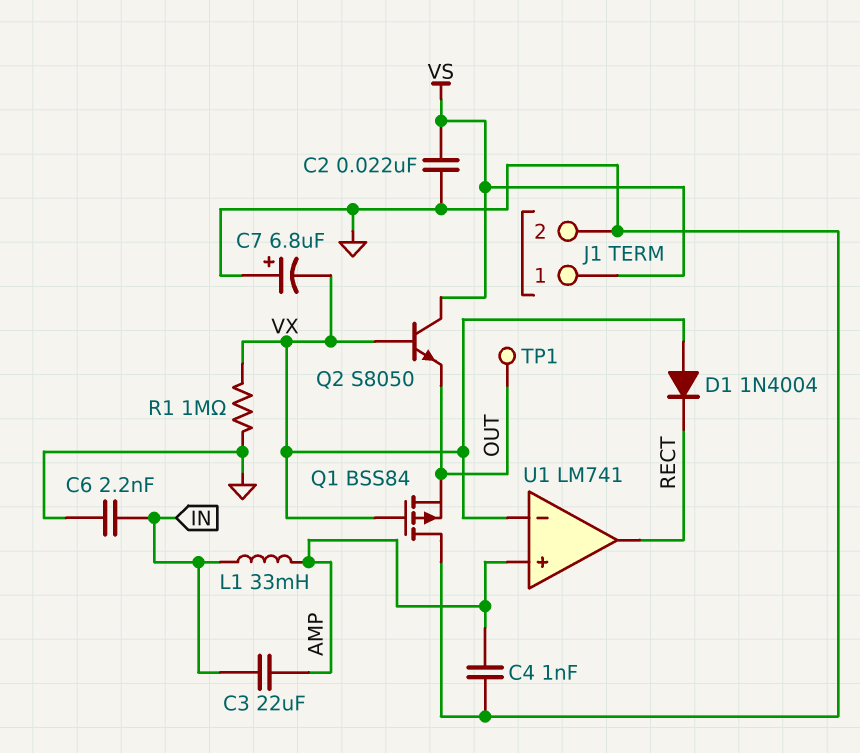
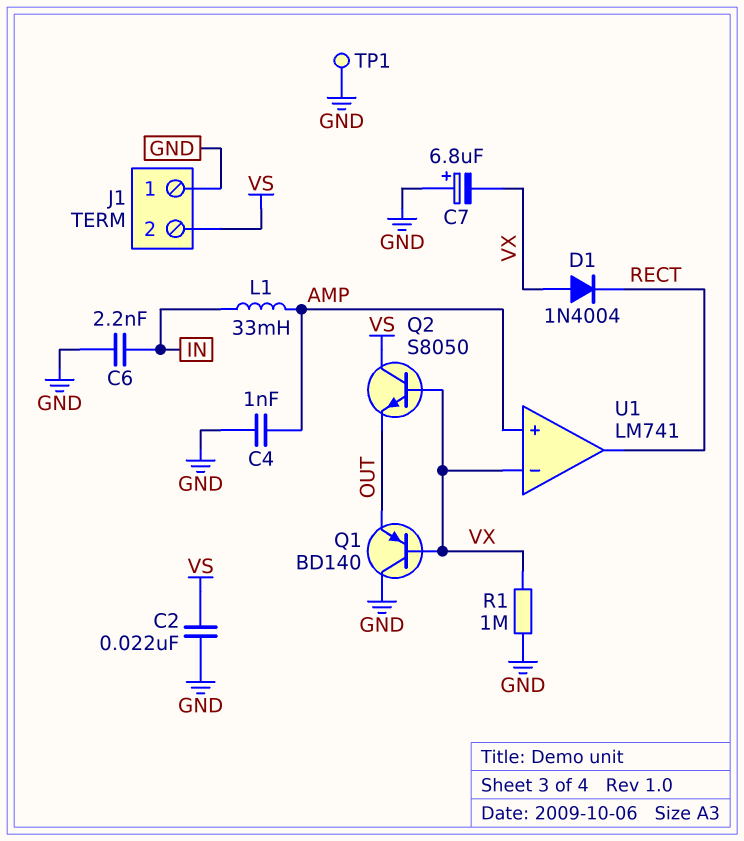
C3: 22uF (AMP, IN) -> none
J1 pin 1: VS -> GND
J1 pin 2: GND -> VS
Q1: PMOS BSS84 (G VX, D GND, S OUT) -> PNP BD140 (B VX, C GND, E OUT)
TP1: test point (OUT) -> test point (GND)

